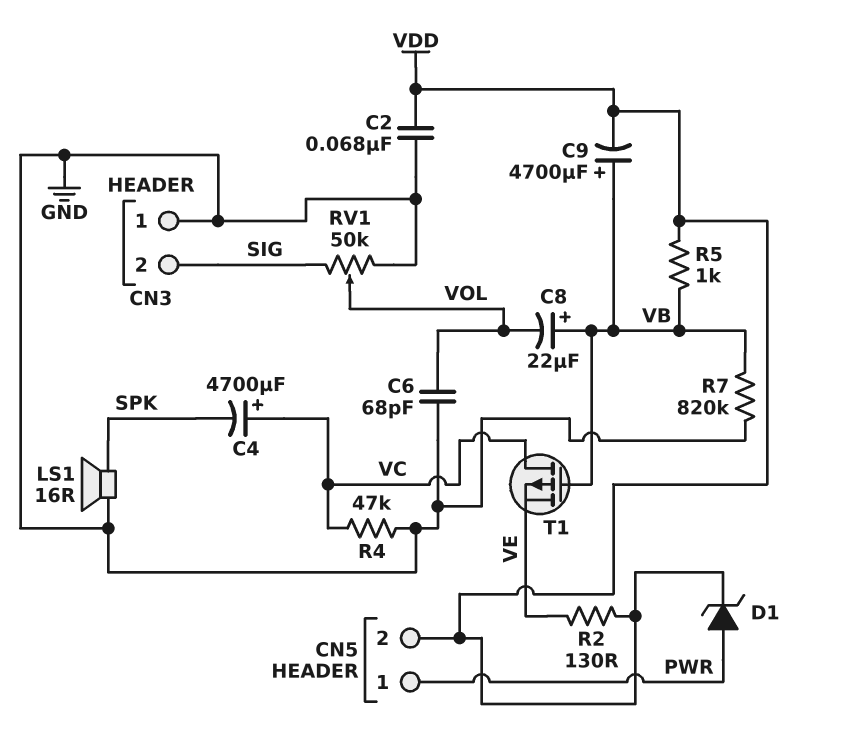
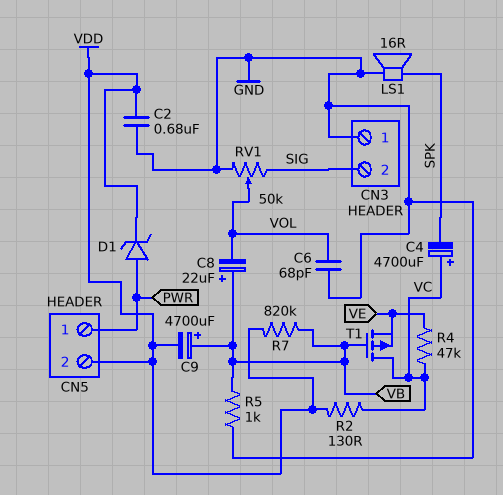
C2: 68nF (GND, VDD) -> 680nF (GND, VDD)
R2: 130 (VDD, VE) -> 130 (VC, VDD)
R4: 47k (GND, VC) -> 47k (VC, VE)
R5: 1k (VB, VDD) -> 1k (GND, VB)
R7: 820k (GND, VB) -> 820k (VB, VDD)

